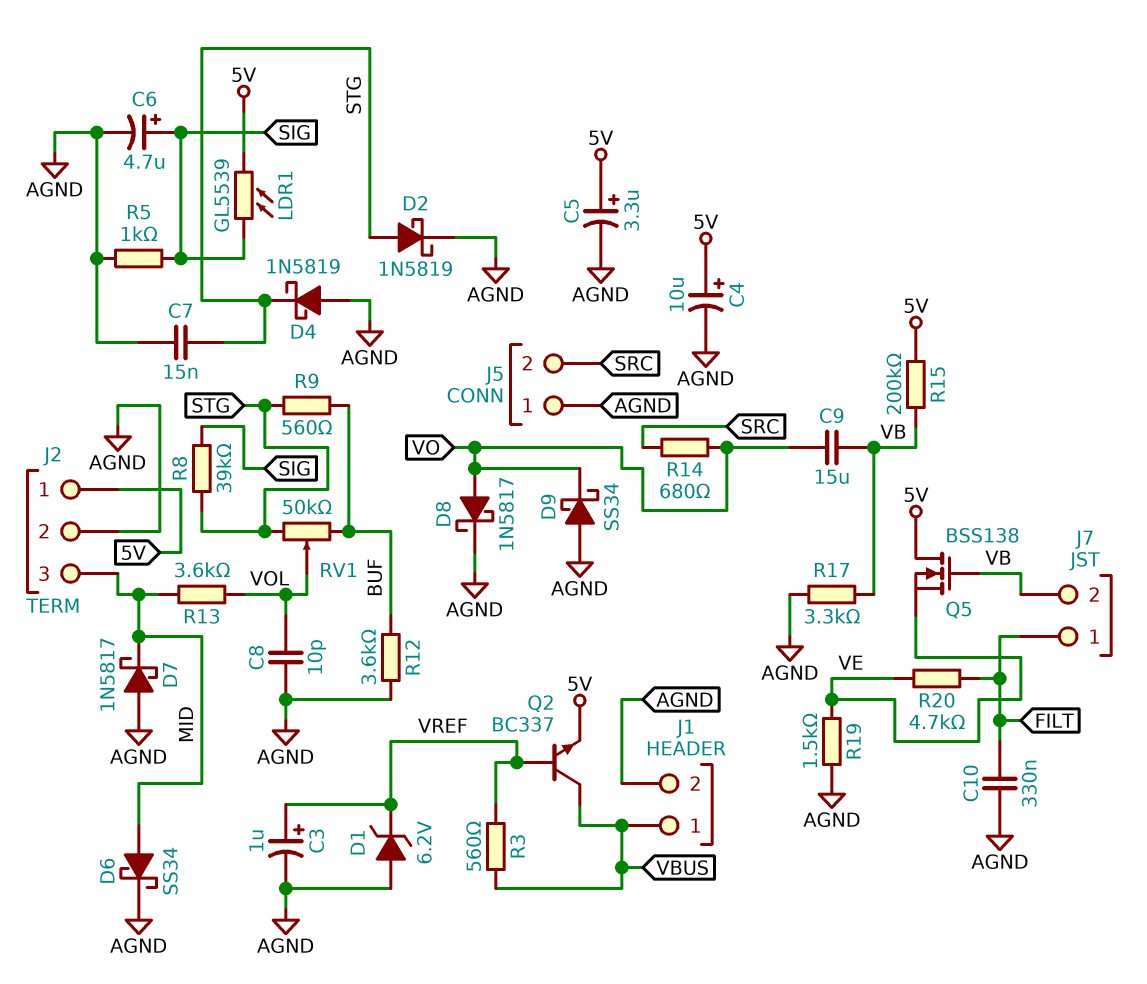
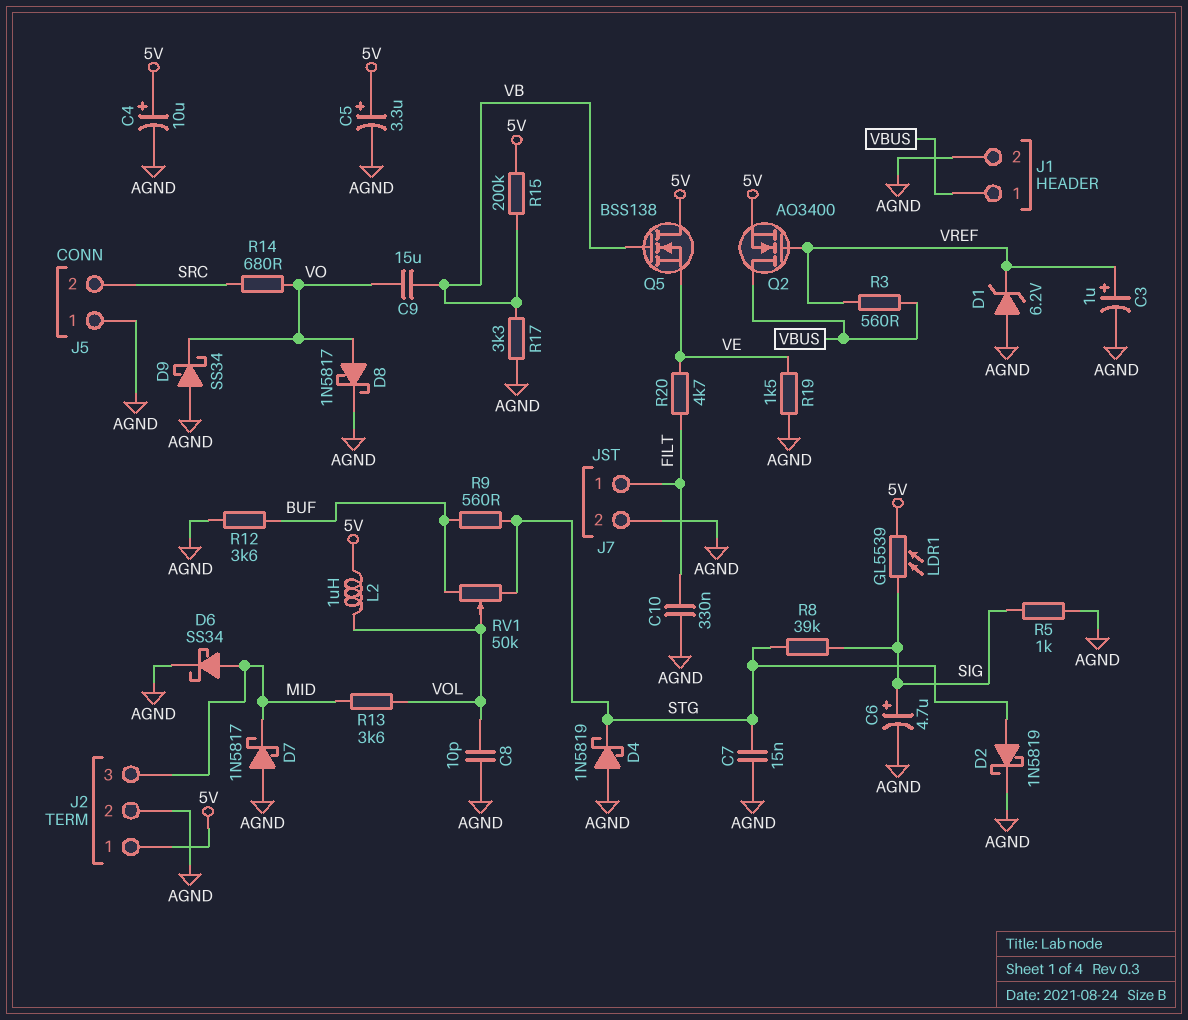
J7 pin 2: VB -> AGND
L2: none -> 1uH (5V, VOL)
Q2: NPN BC337 (B VREF, C VBUS, E 5V) -> NMOS AO3400 (G VREF, D VBUS, S 5V)

